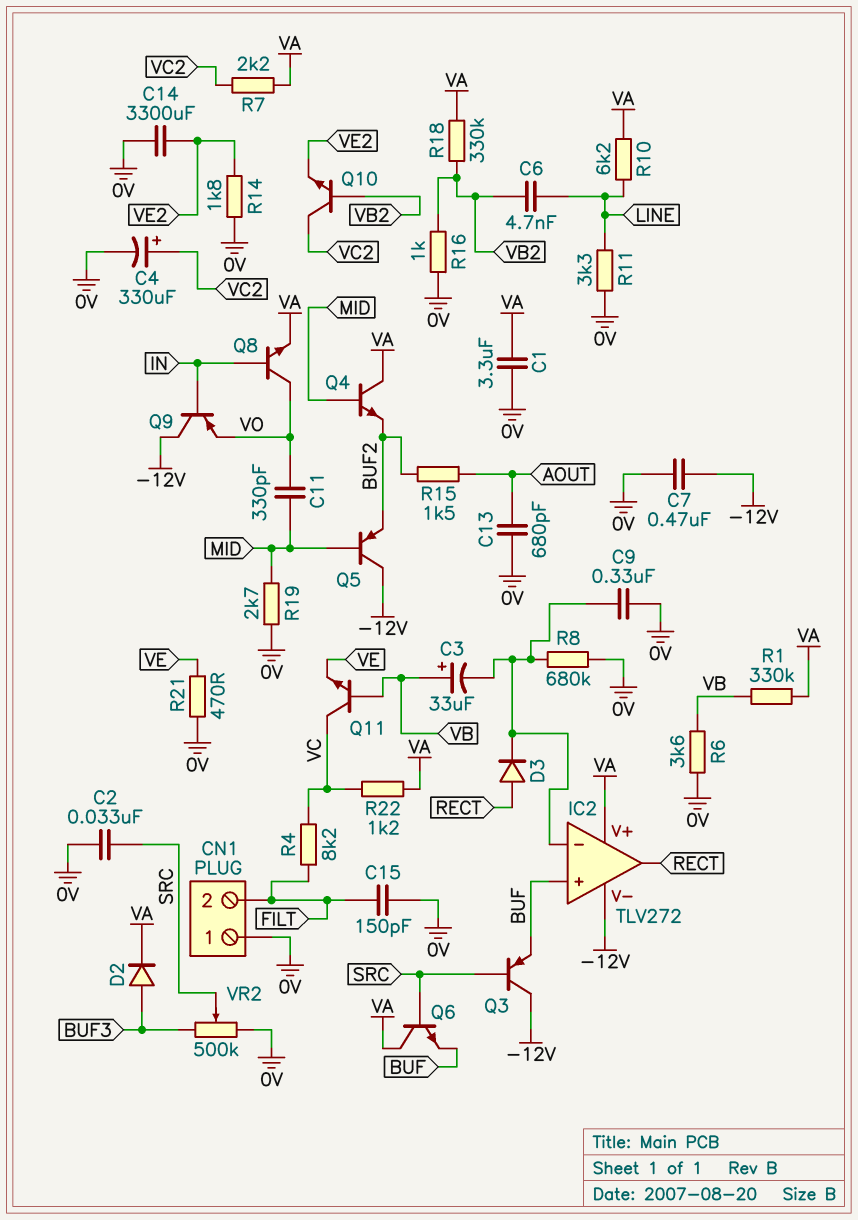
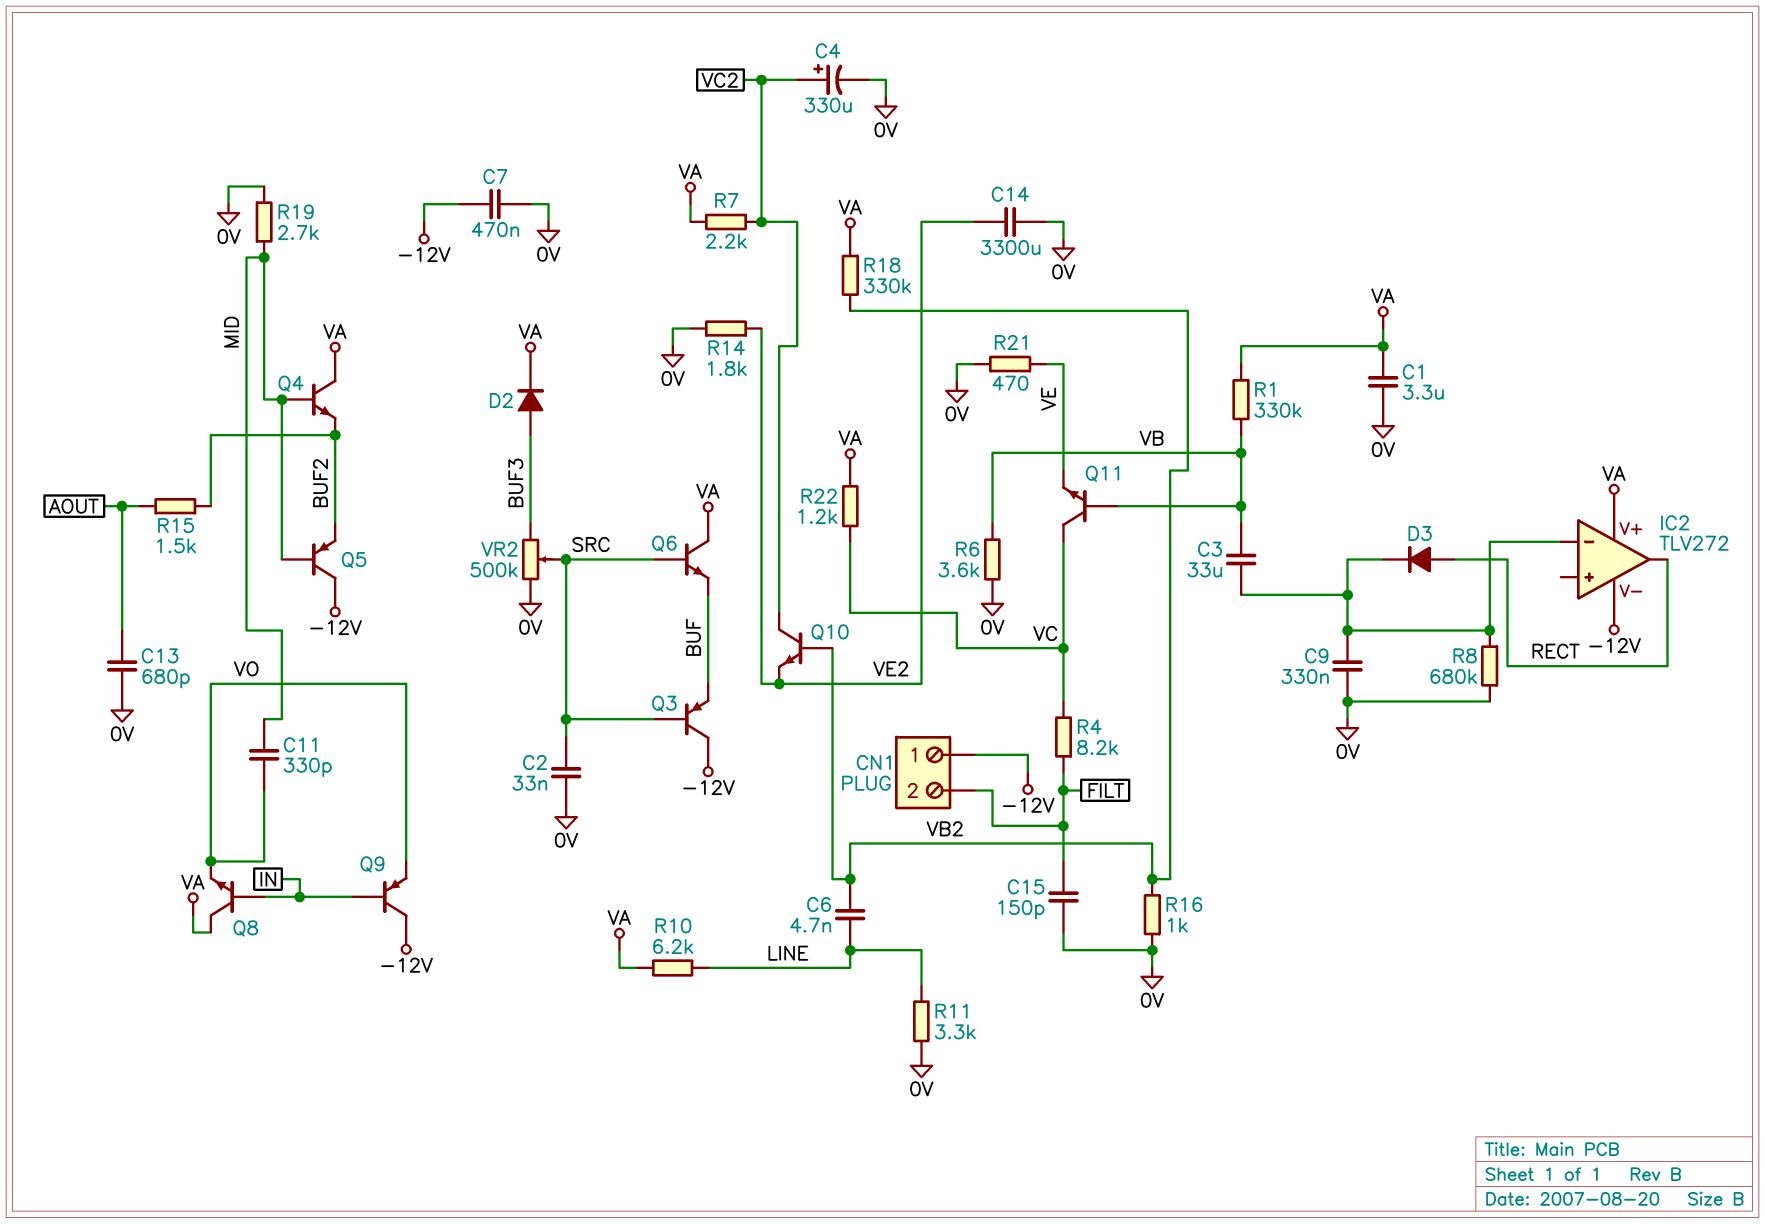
C3: 33uF (plus VB, minus IC2/in-) -> 33uF (IC2/in-, VB)
CN1 pin 1: 0V -> -12V
IC2 pin in+: BUF -> none
Q8: NPN (B IN, C VO, E VA) -> NPN (B IN, C VA, E VO)

